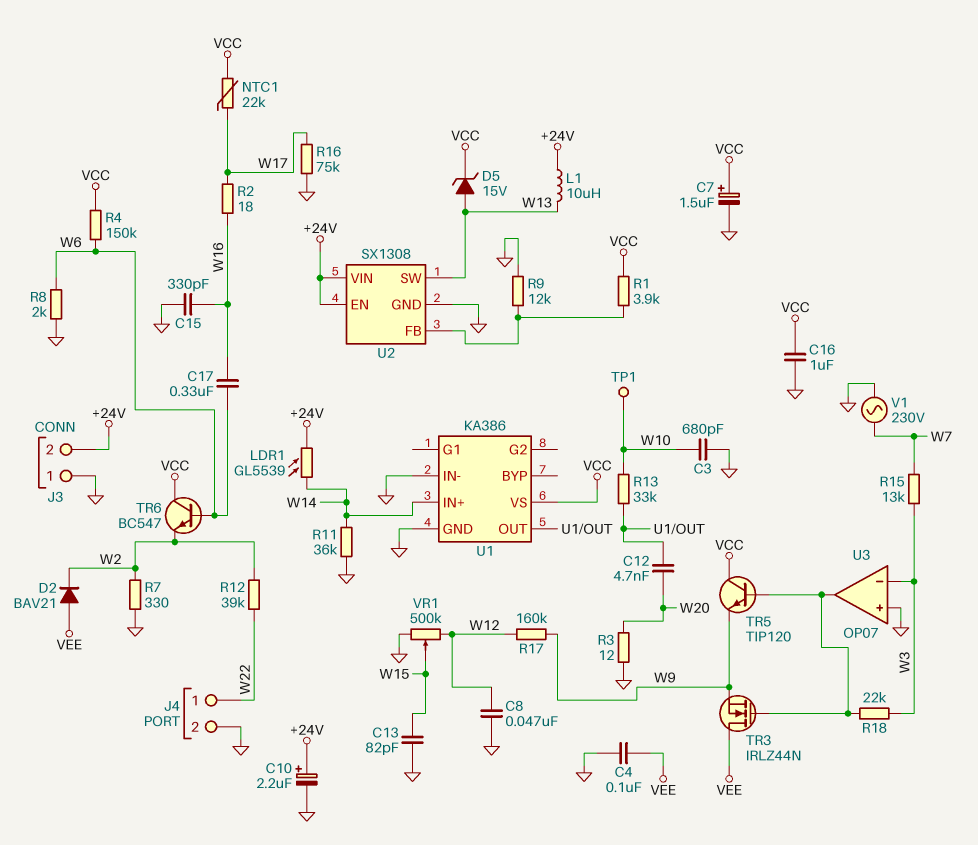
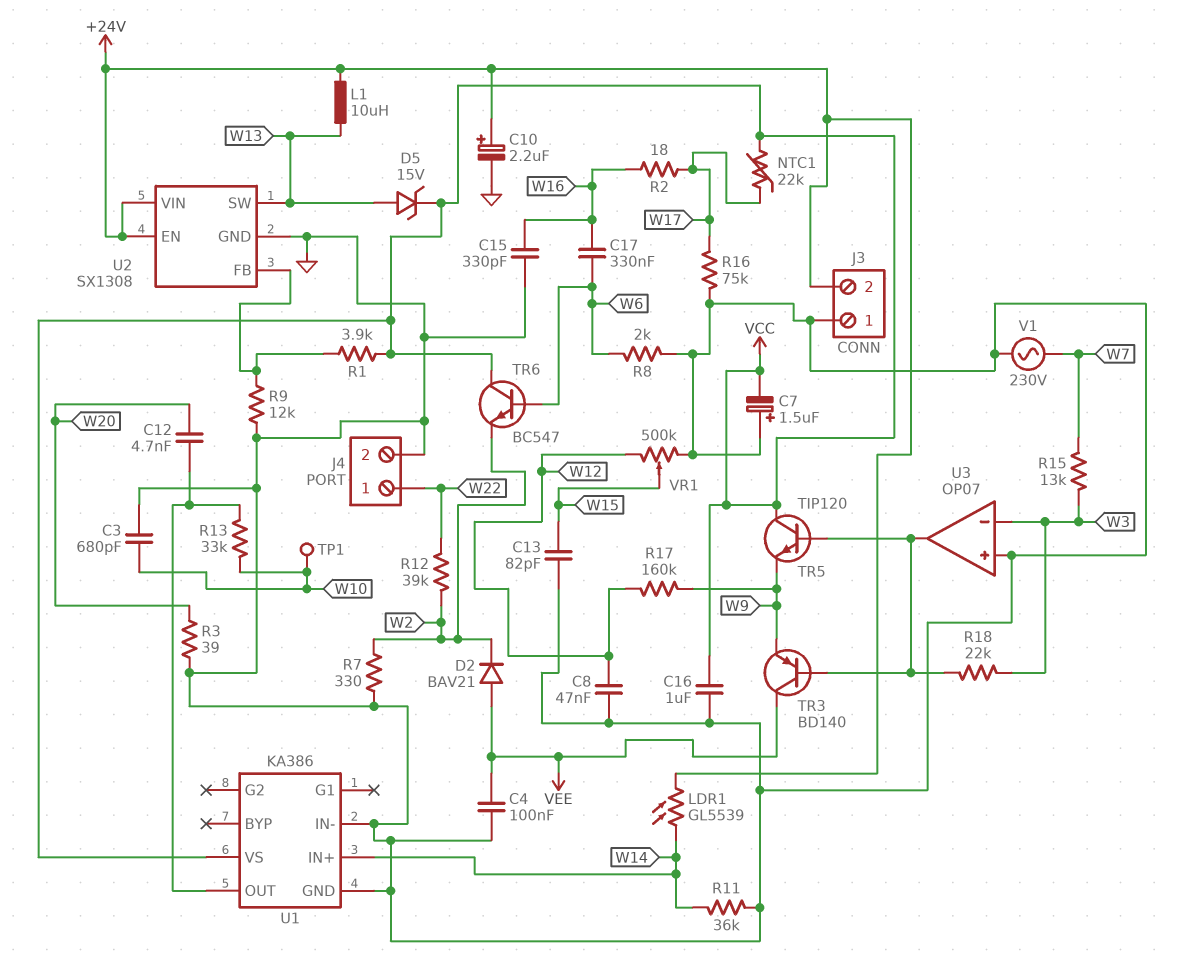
C7: 1.5uF (plus VCC, minus GND) -> 1.5uF (plus GND, minus VCC)
R3: 12 (GND, W20) -> 39 (GND, W20)
R4: 150k (VCC, W6) -> none
TR3: NMOS IRLZ44N (G U3/out, D VEE, S W9) -> PNP BD140 (B U3/out, C VEE, E W9)

